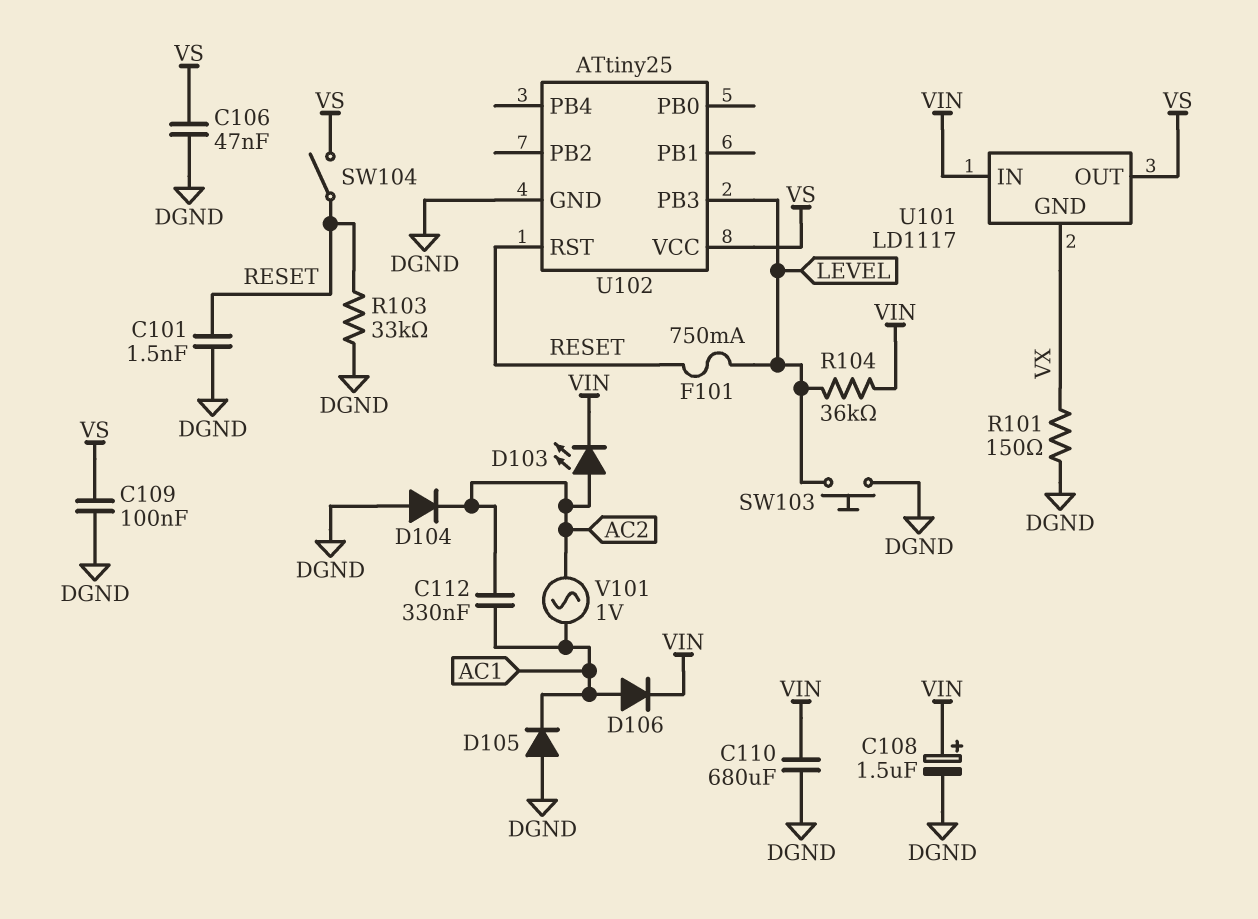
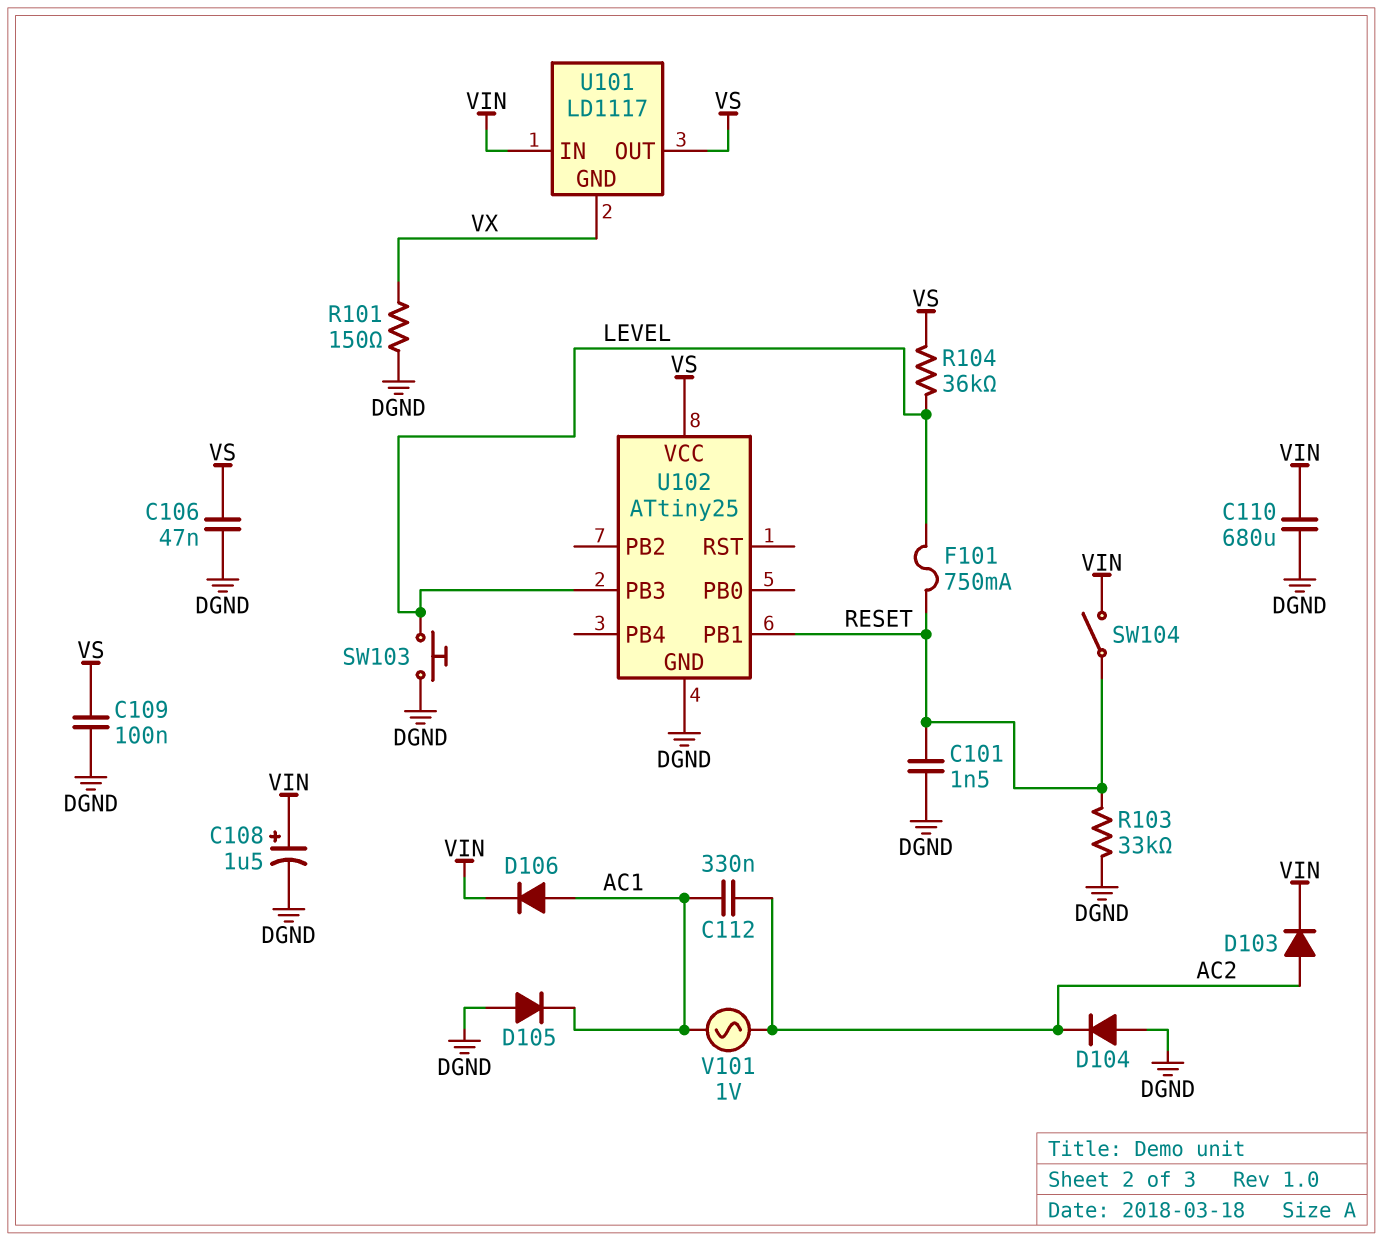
D103: LED (A AC2, K VIN) -> diode (A AC2, K VIN)
R104: 36k (LEVEL, VIN) -> 36k (LEVEL, VS)
SW104: switch (RESET, VS) -> switch (RESET, VIN)
U102 pin PB1: none -> RESET
U102 pin RST: RESET -> none

